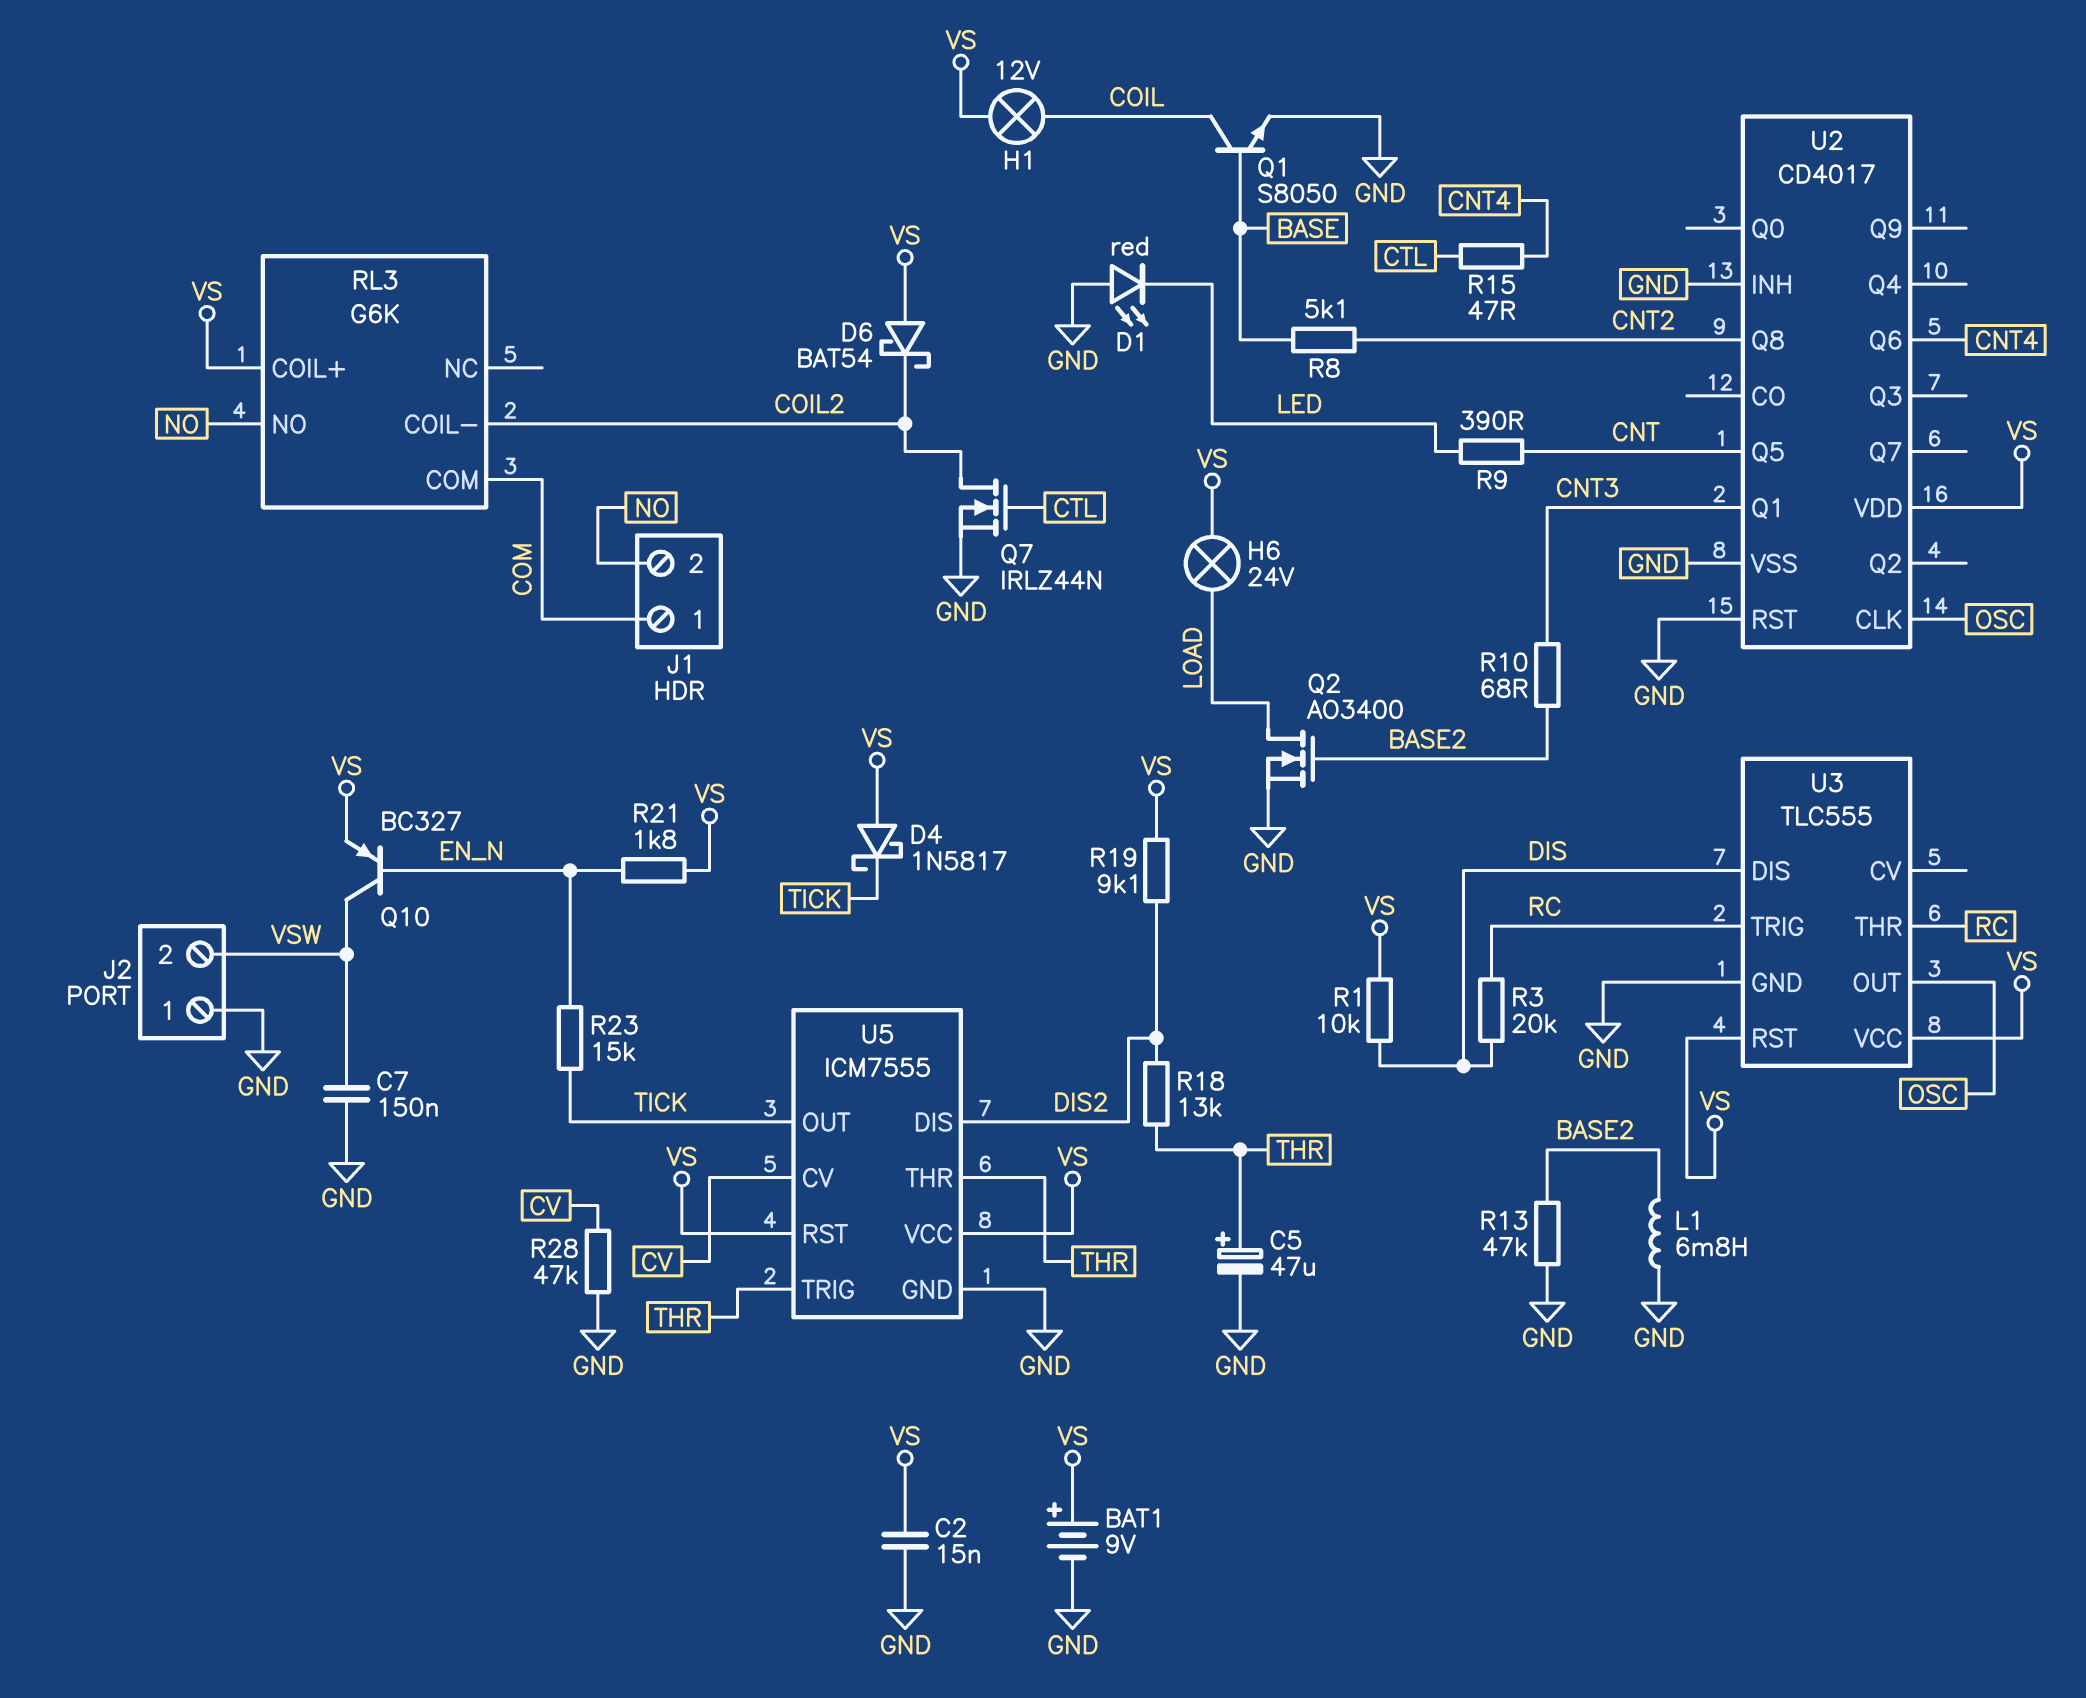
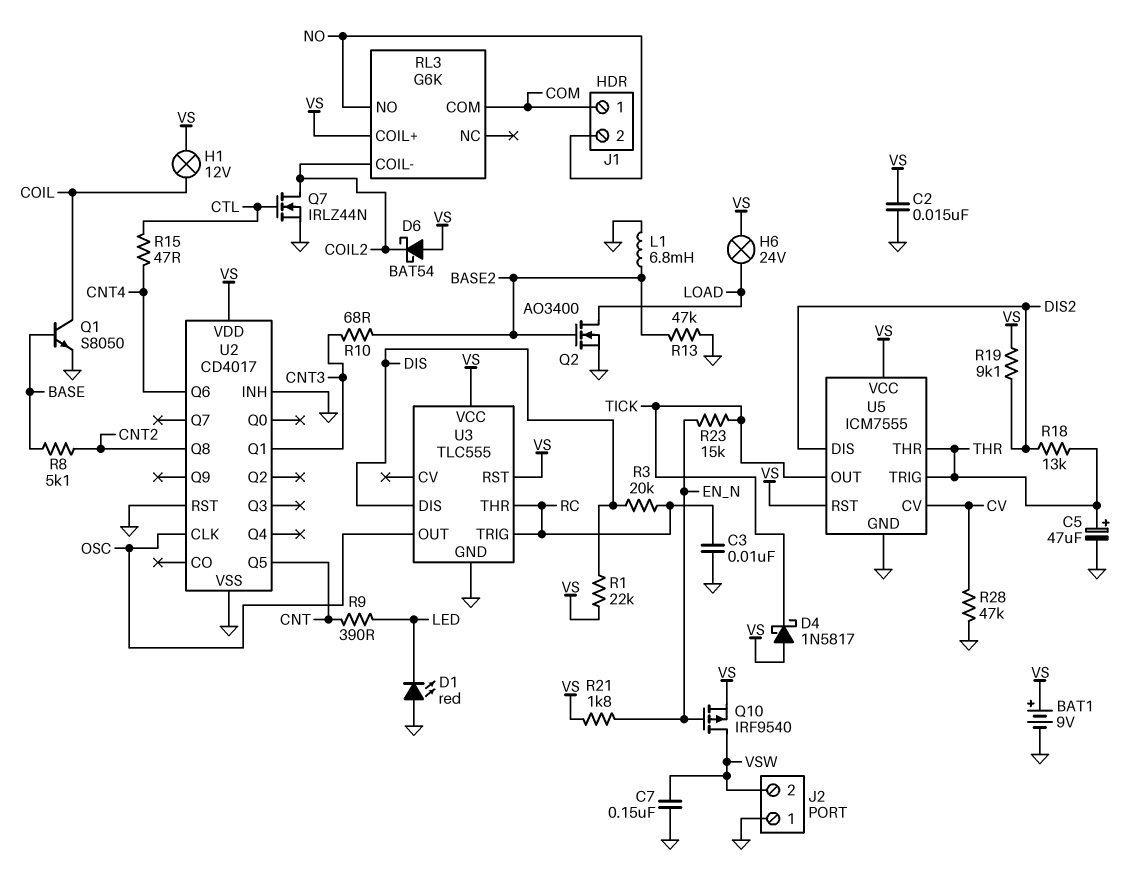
C3: none -> 10nF (GND, RC)
Q10: PNP BC327 (B EN_N, C VSW, E VS) -> PMOS IRF9540 (G EN_N, D VSW, S VS)
R1: 10k (DIS, VS) -> 22k (DIS, VS)

